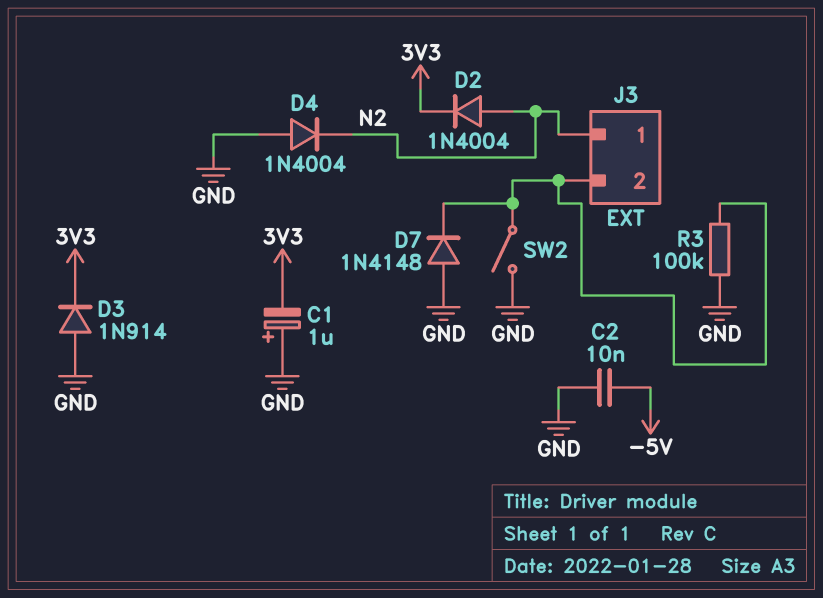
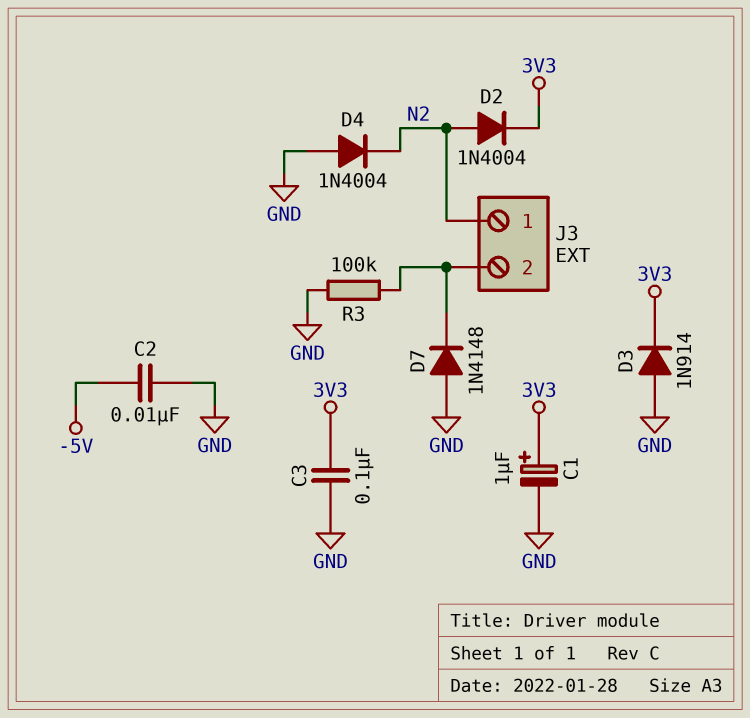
C1: 1uF (plus GND, minus 3V3) -> 1uF (plus 3V3, minus GND)
C3: none -> 100nF (3V3, GND)
SW2: switch (GND, J3/2) -> none

